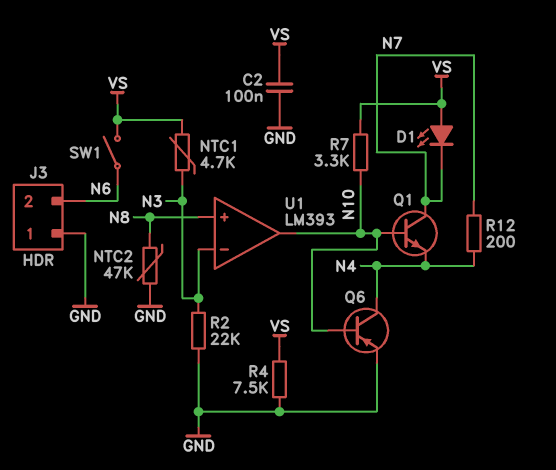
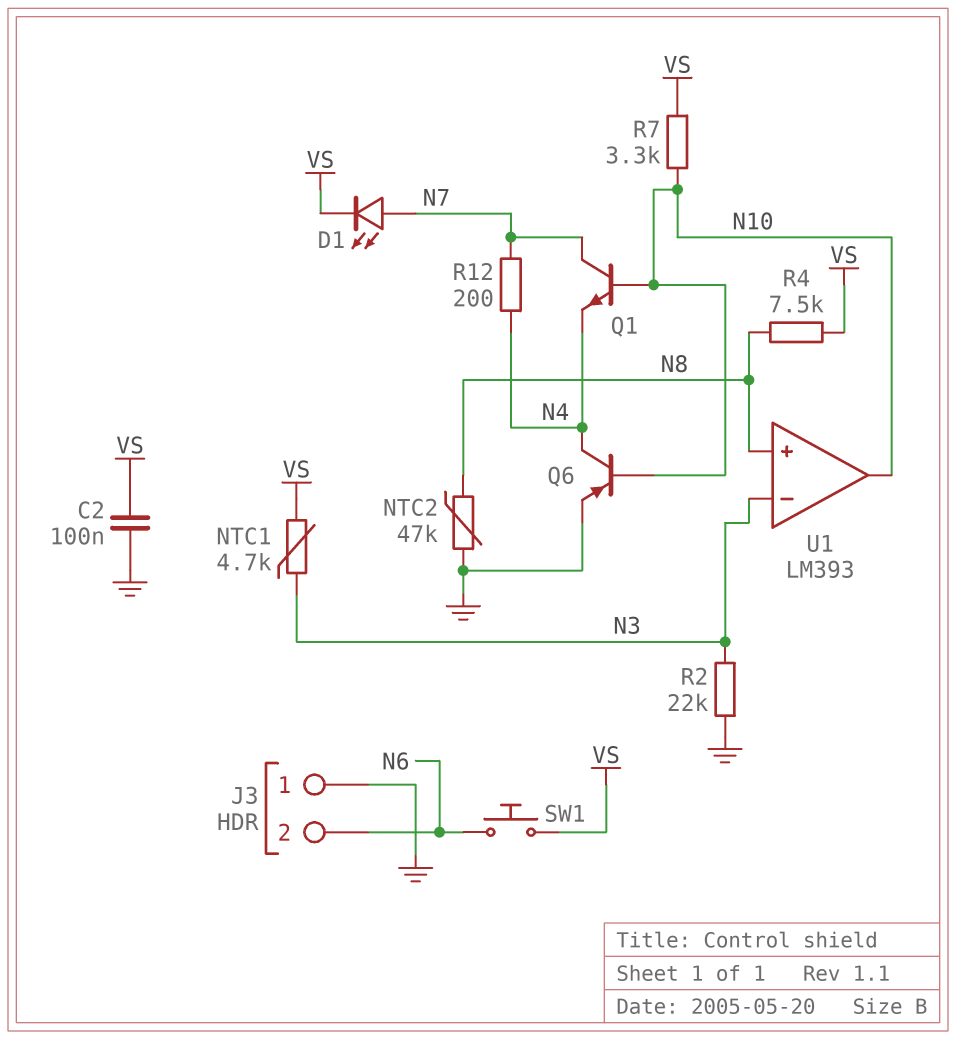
D1: LED (A VS, K N7) -> LED (A N7, K VS)
R4: 7.5k (GND, VS) -> 7.5k (N8, VS)
SW1: switch (N6, VS) -> button (N6, VS)

